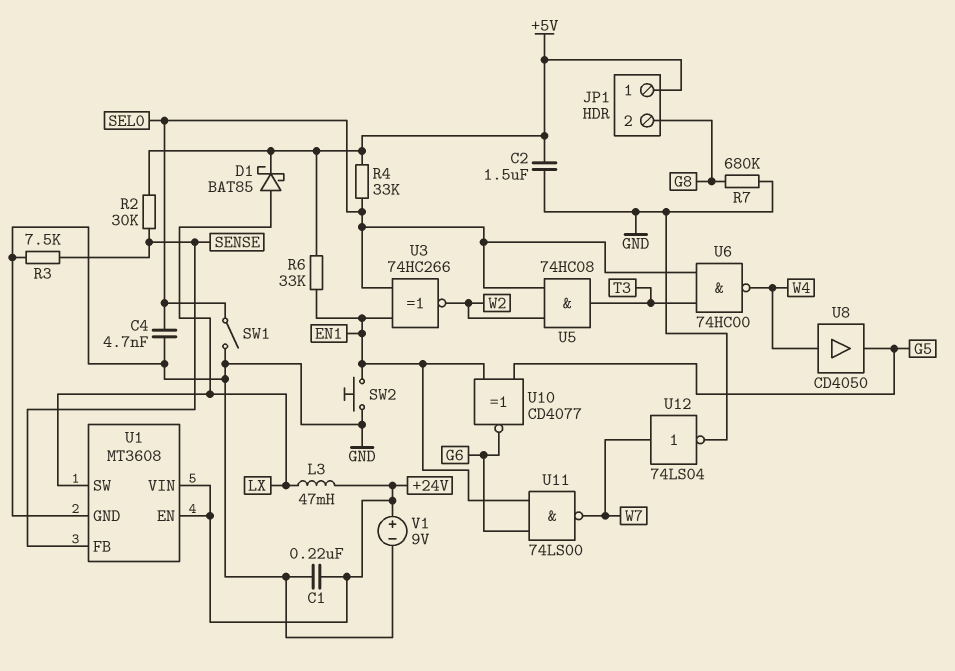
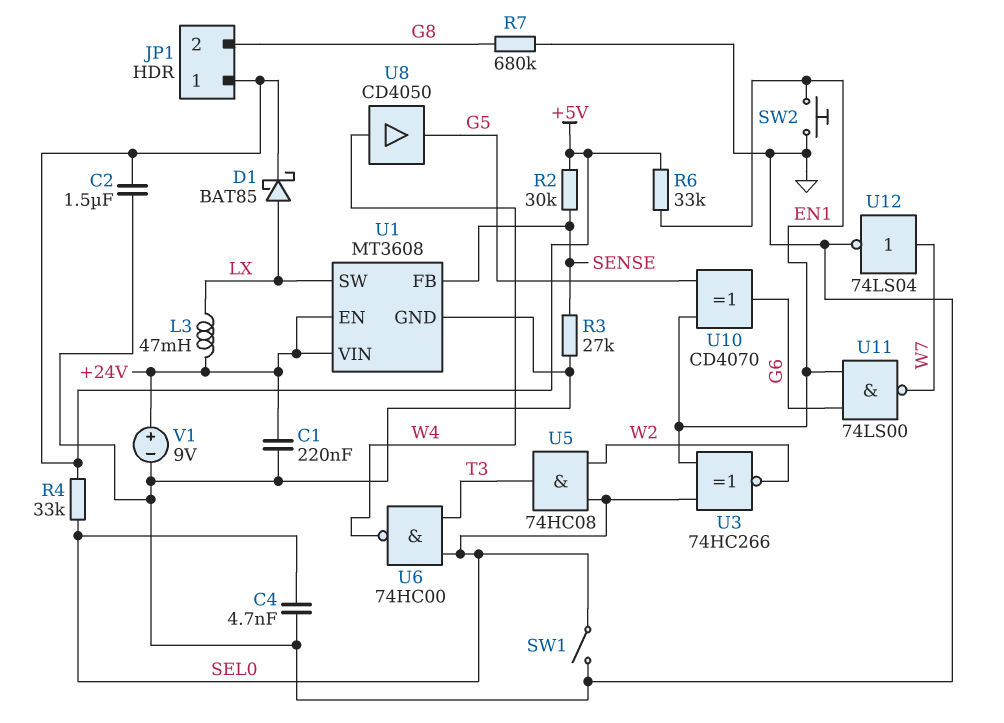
R3: 7.5k (GND, SENSE) -> 27k (GND, SENSE)
U10: XNOR CD4077 (in EN1, in G5, out G6) -> XOR CD4070 (in EN1, in G5, out G6)

